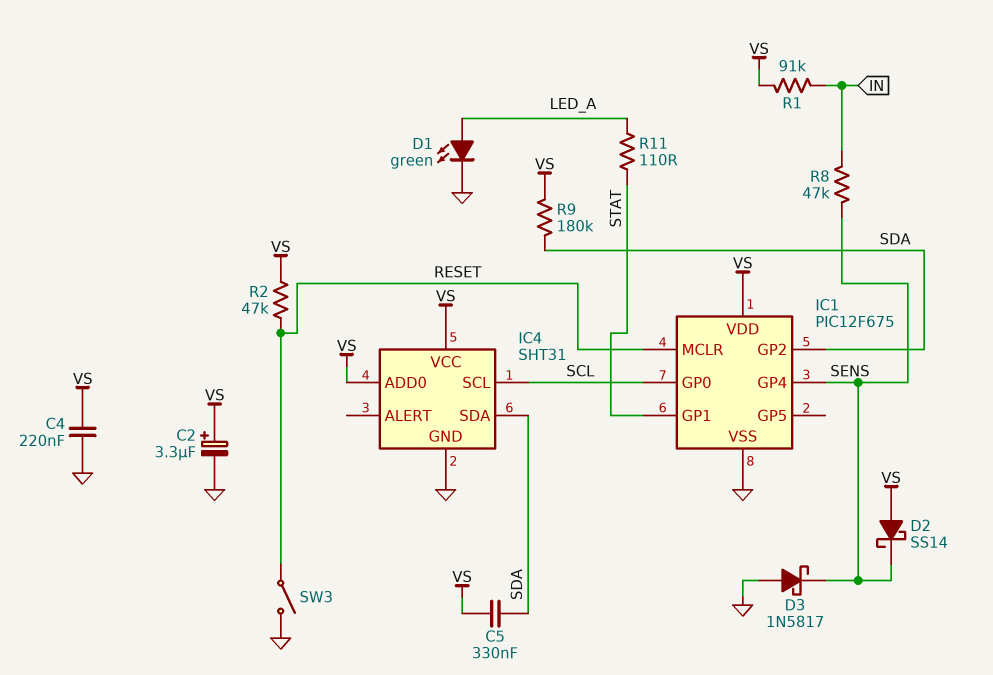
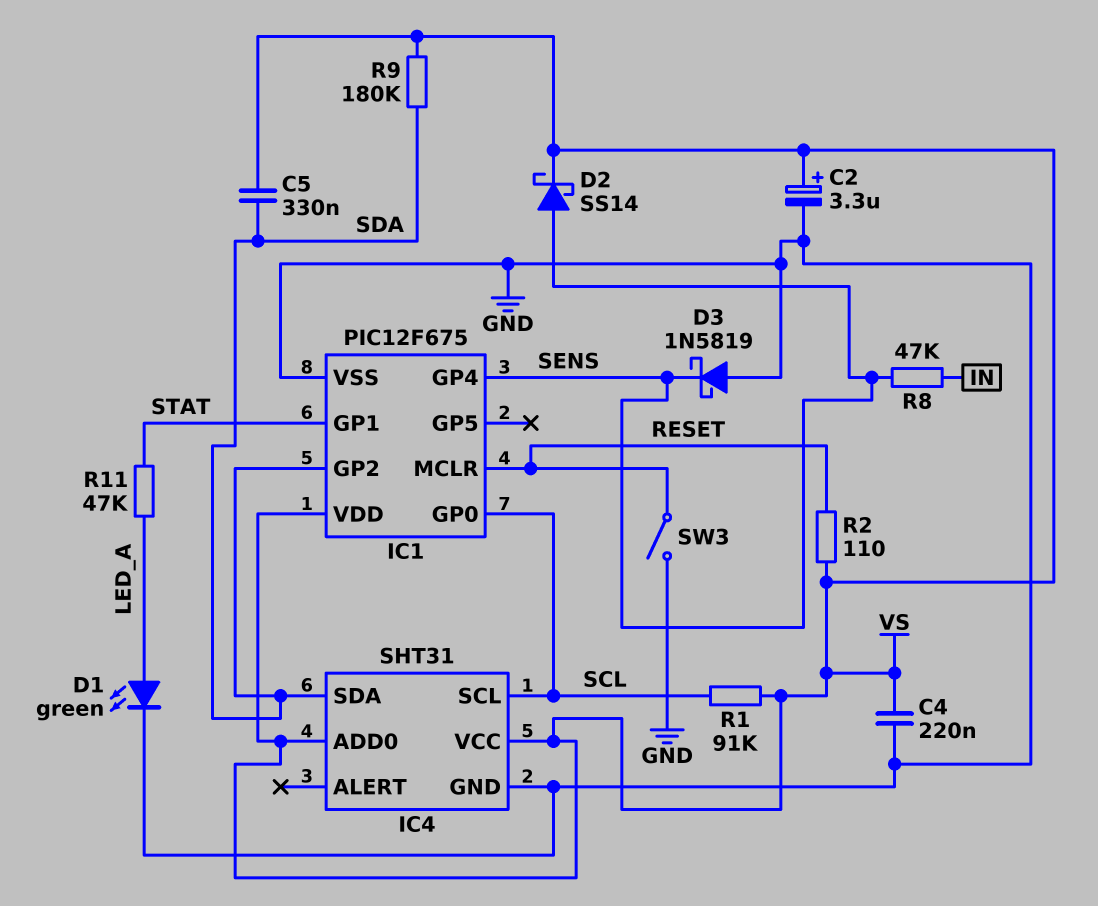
D2: schottky SS14 (A VS, K SENS) -> schottky SS14 (A SENS, K VS)
D3: schottky 1N5817 (A GND, K SENS) -> schottky 1N5819 (A GND, K SENS)
R1: 91k (IN, VS) -> 91k (SCL, VS)
R2: 47k (RESET, VS) -> 110 (RESET, VS)
R11: 110 (LED_A, STAT) -> 47k (LED_A, STAT)

